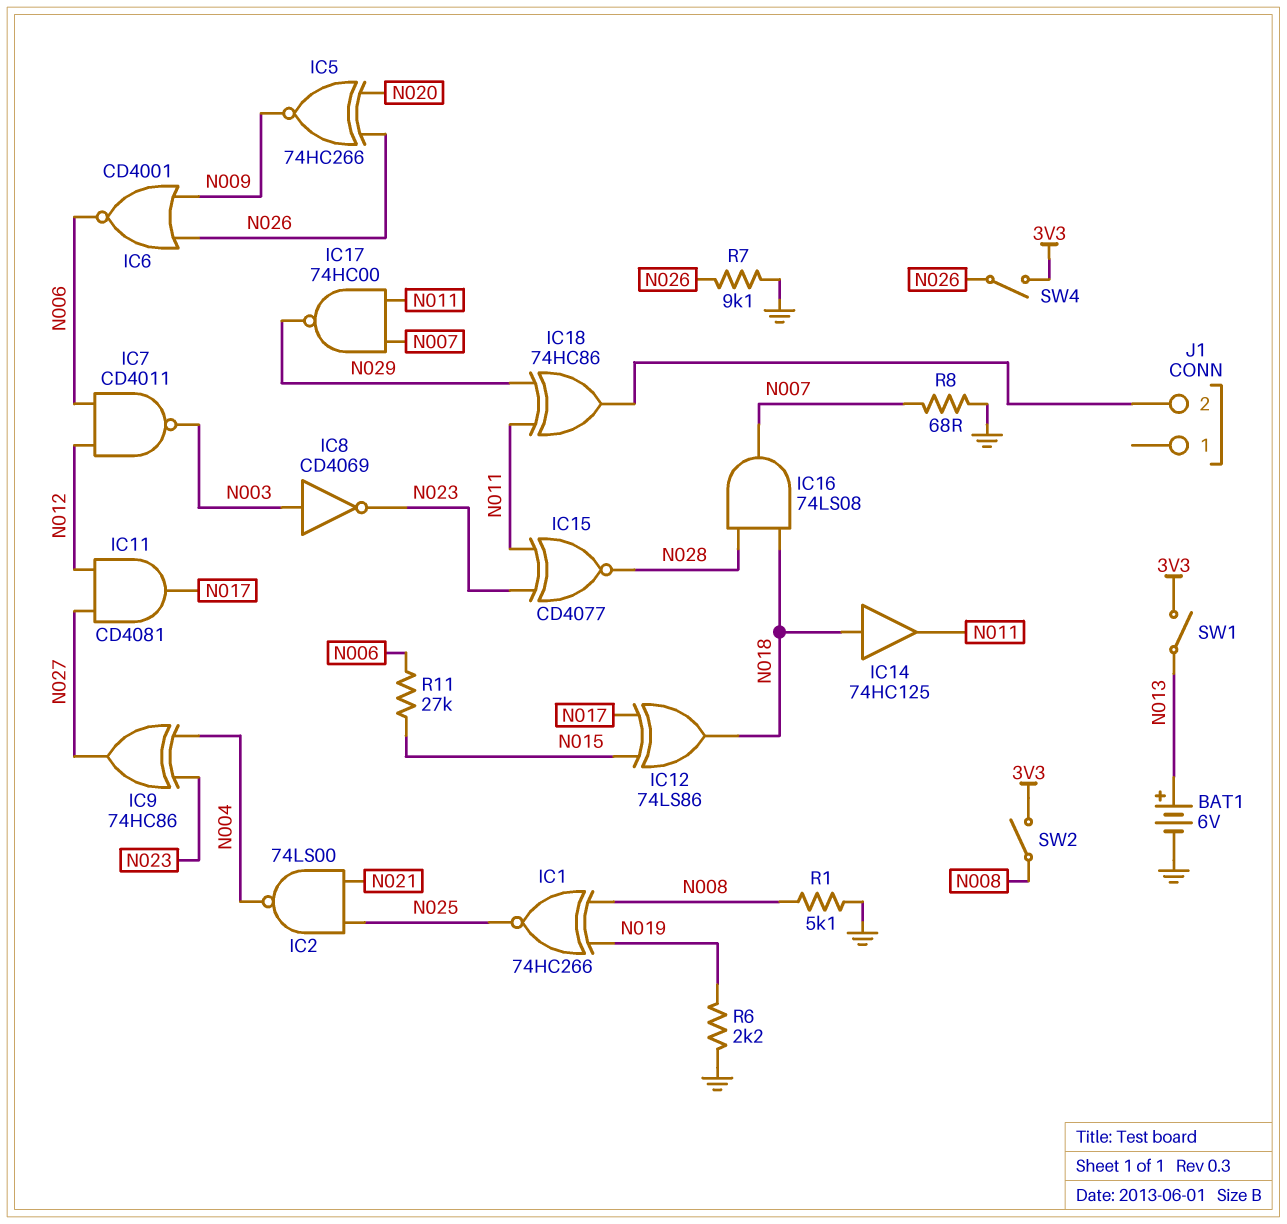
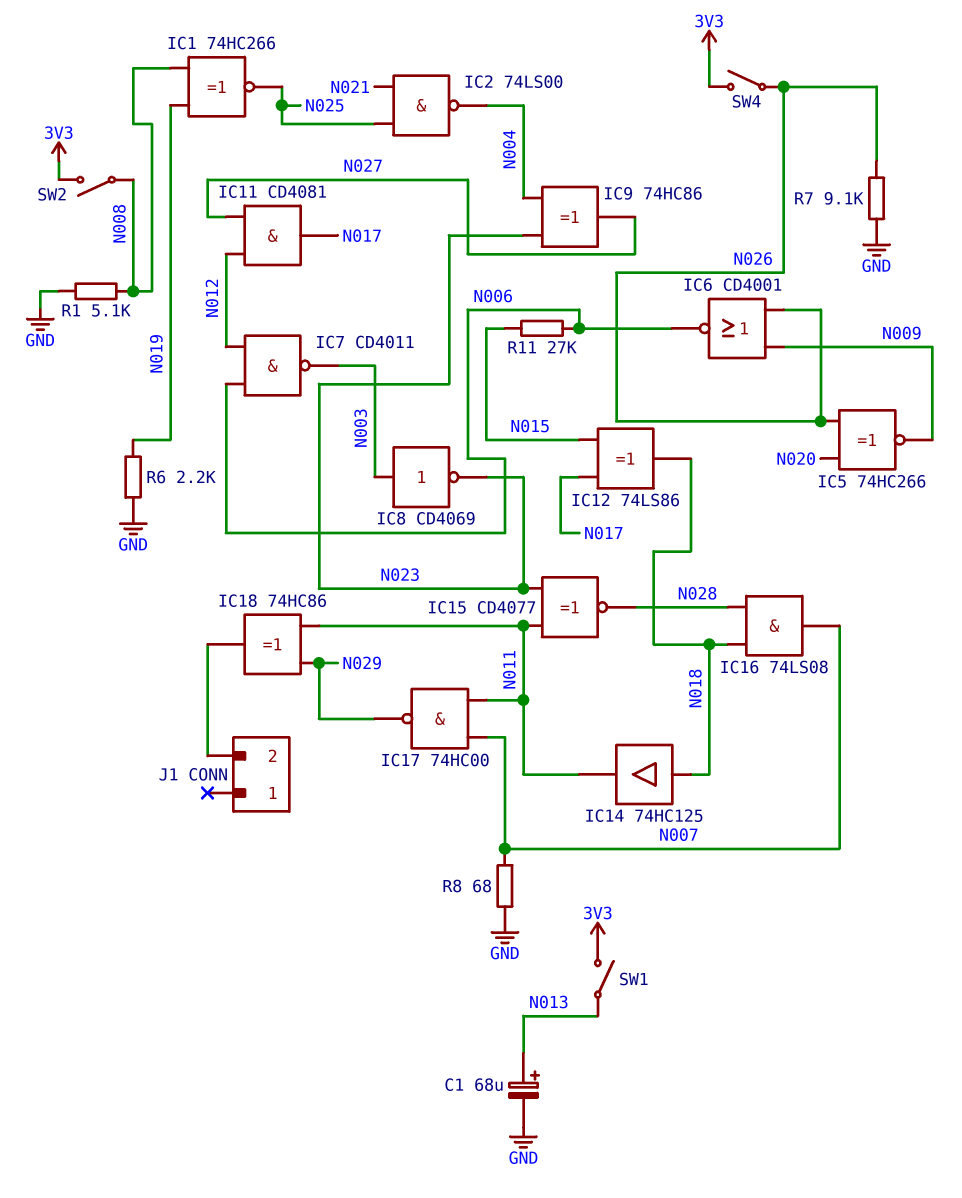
BAT1: 6V (plus N013, minus GND) -> none
C1: none -> 68uF (plus N013, minus GND)

